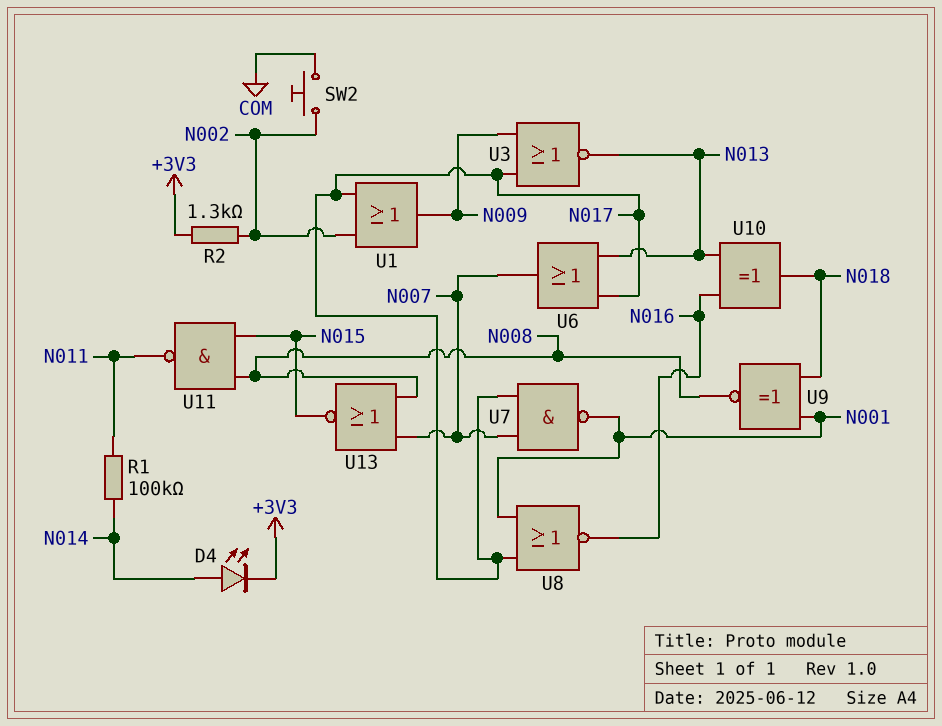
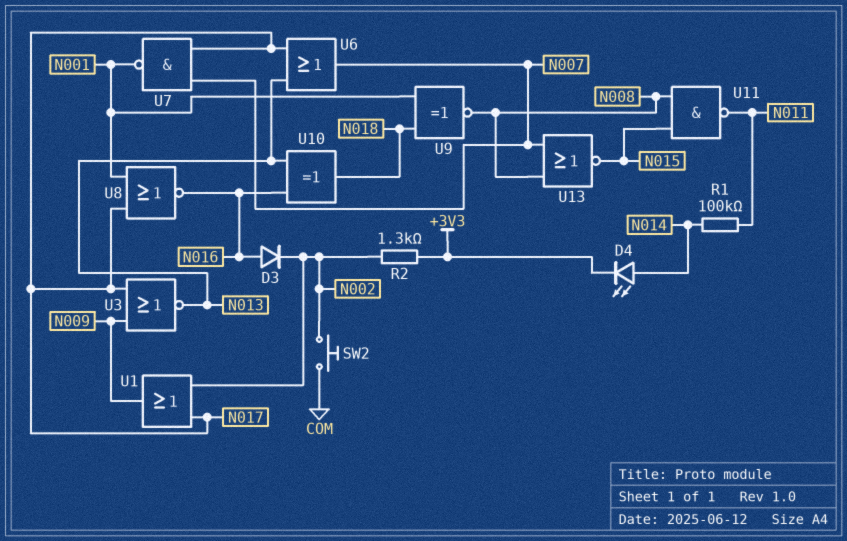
D3: none -> diode (A N016, K N002)

